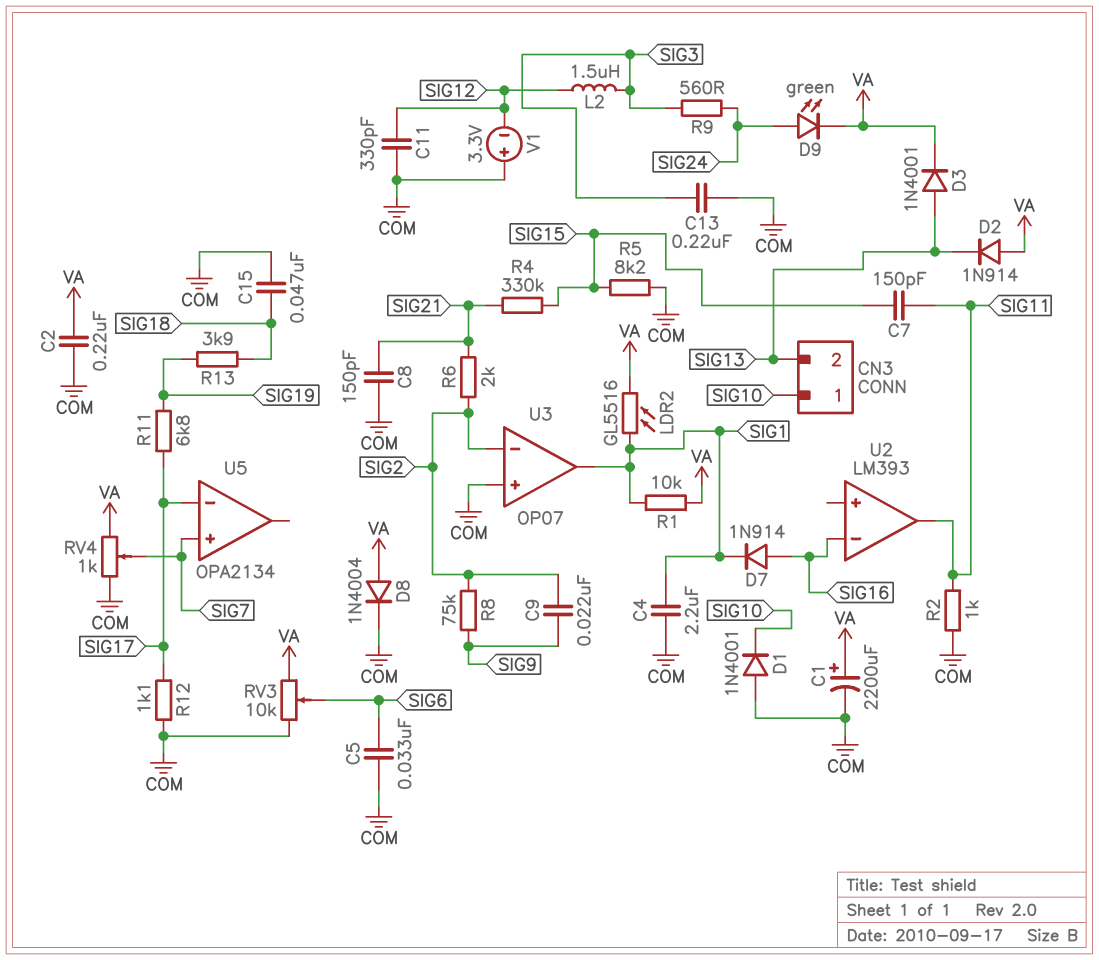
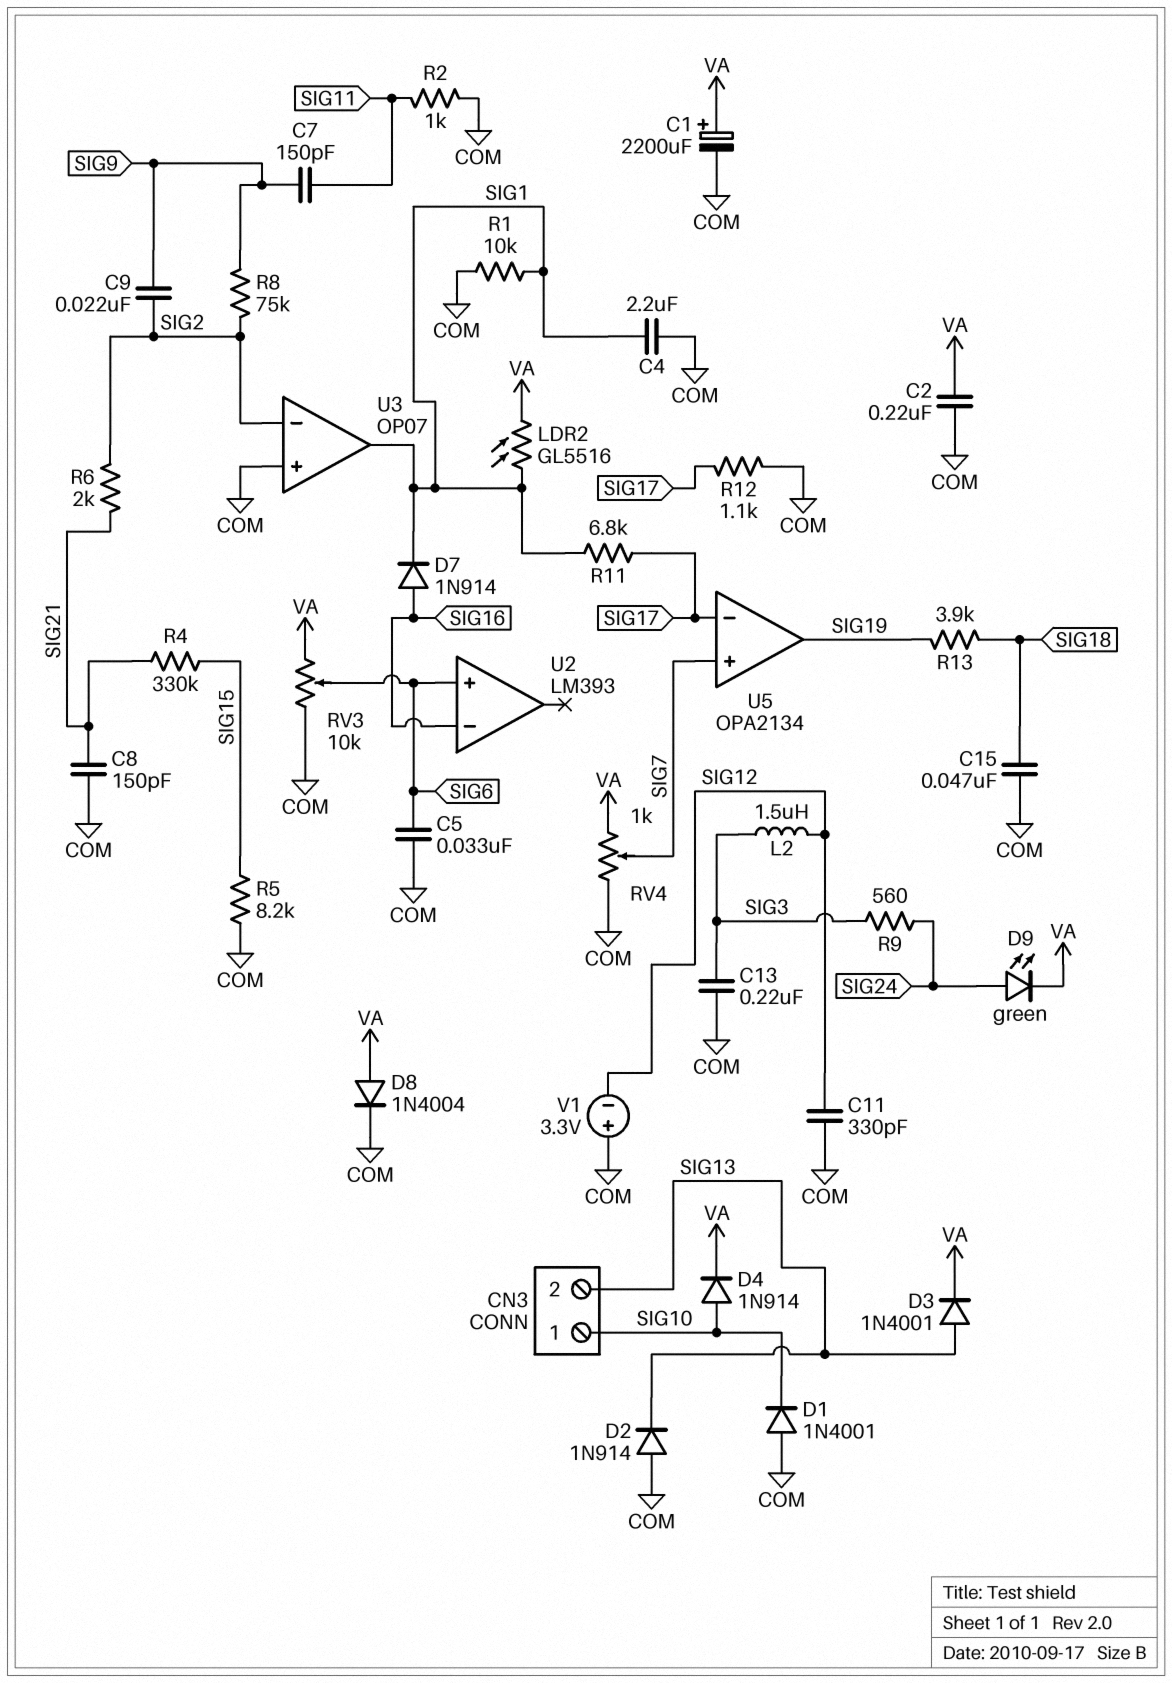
C7: 150pF (SIG11, SIG15) -> 150pF (SIG9, SIG11)
D2: diode 1N914 (A VA, K SIG13) -> diode 1N914 (A COM, K SIG13)
D4: none -> diode 1N914 (A SIG10, K VA)
R1: 10k (SIG1, VA) -> 10k (COM, SIG1)
R11: 6.8k (SIG17, SIG19) -> 6.8k (SIG1, SIG17)
U2 pin in+: none -> SIG6
U2 pin out: SIG11 -> none
U5 pin out: none -> SIG19

